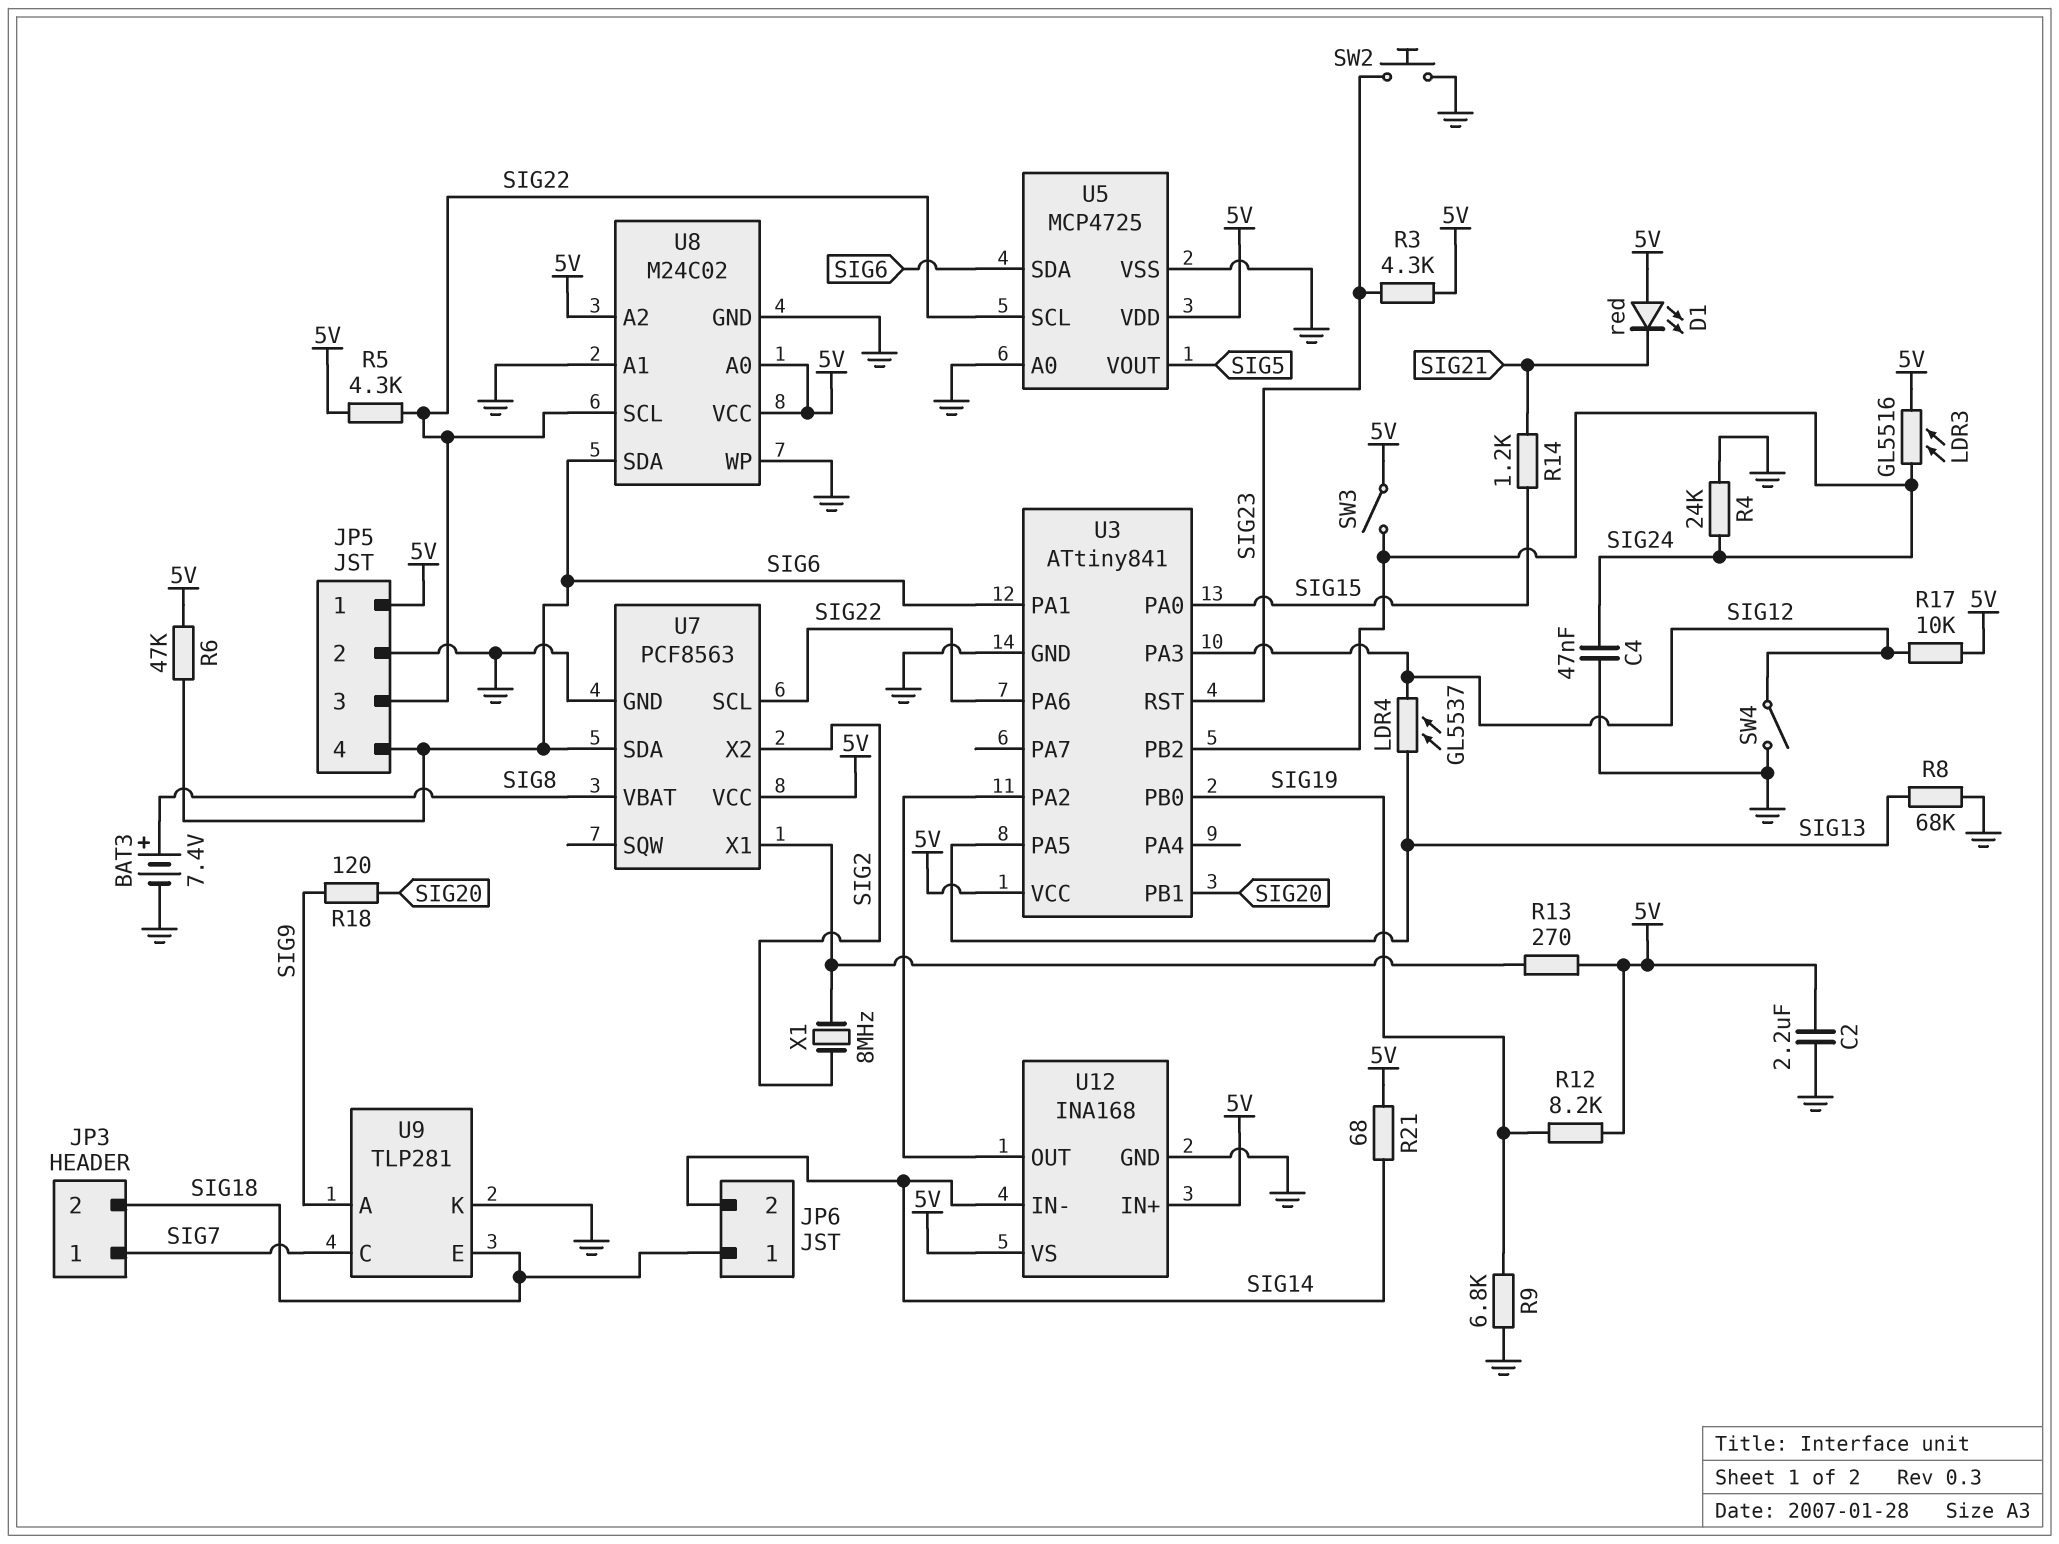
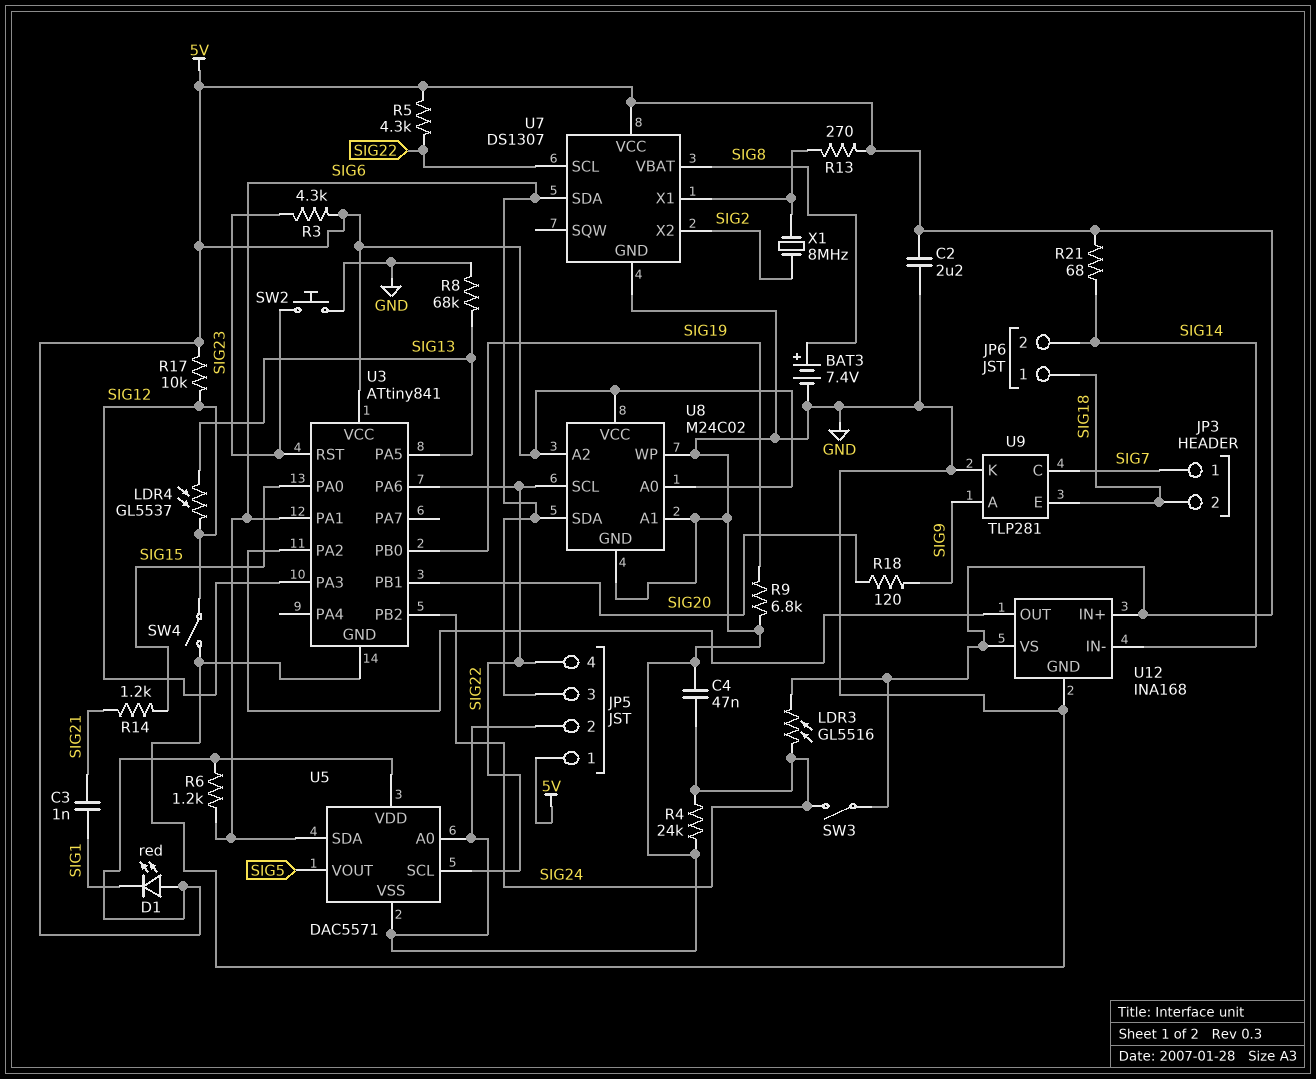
C3: none -> 1nF (SIG1, SIG21)
D1: LED red (A 5V, K SIG21) -> LED red (A 5V, K SIG1)
JP5 pin 3: SIG22 -> SIG6
JP5 pin 4: SIG6 -> SIG22
R6: 47k (5V, SIG6) -> 1.2k (5V, SIG6)
R12: 8.2k (5V, SIG19) -> none
U5: MCP4725 -> DAC5571
U7: PCF8563 -> DS1307

